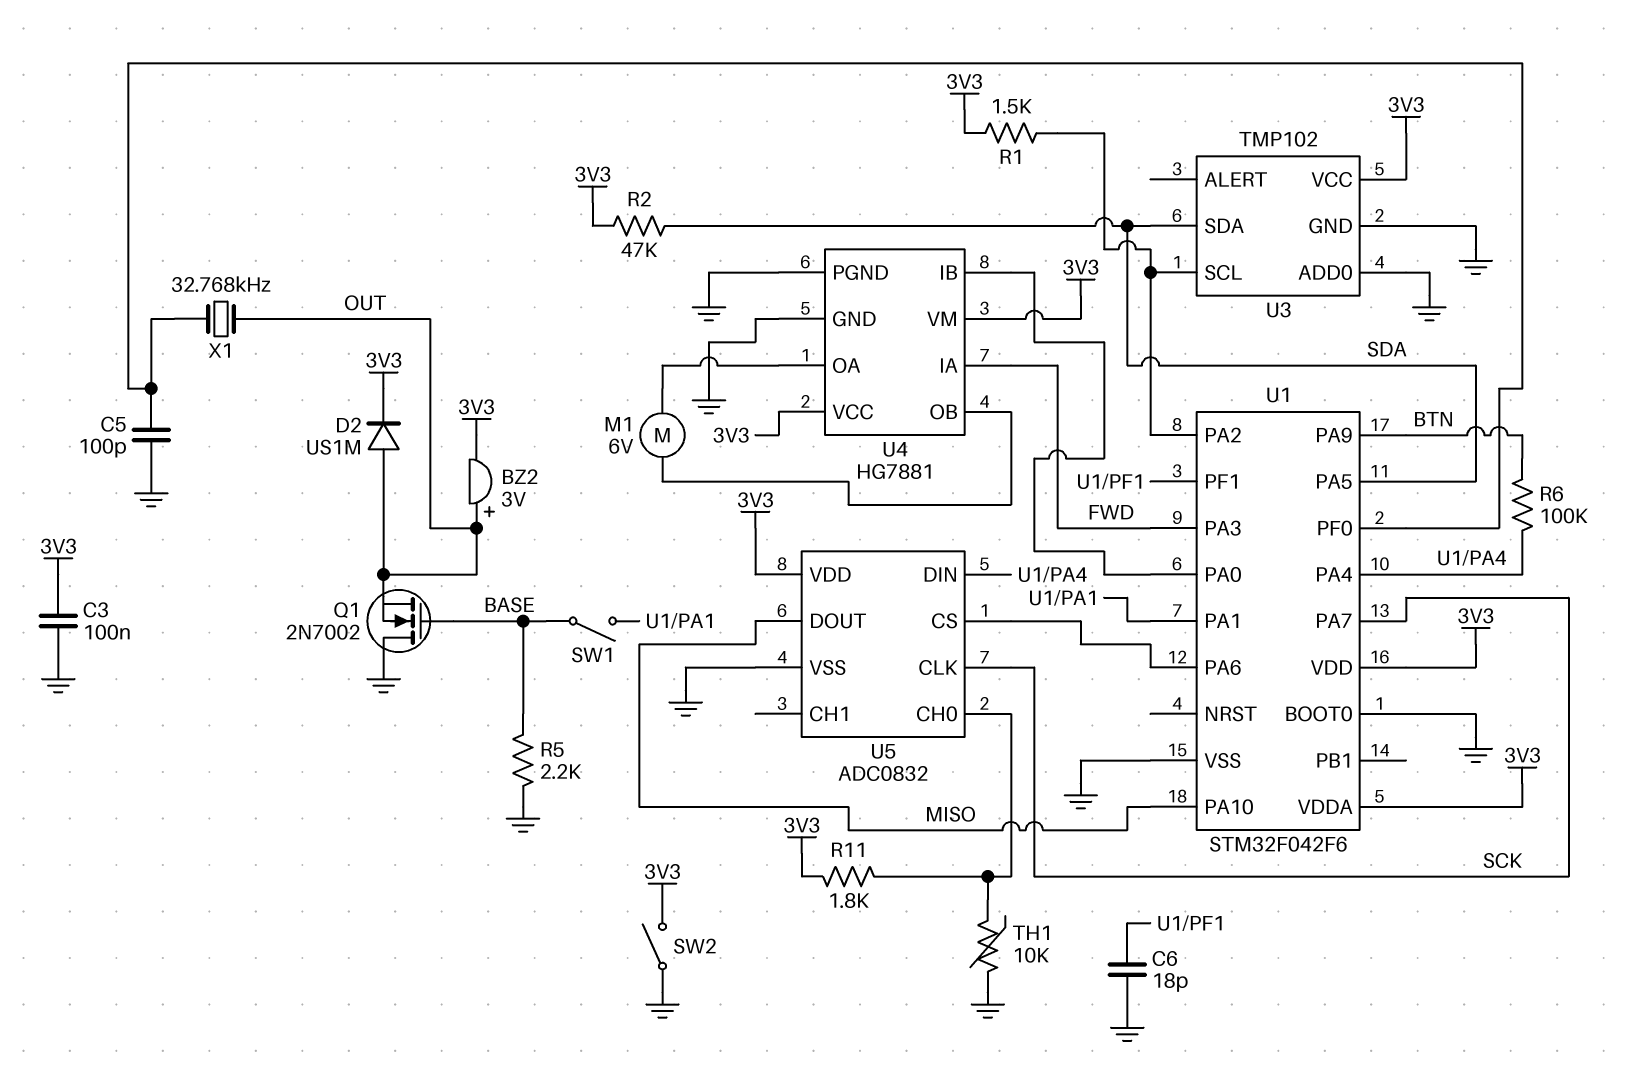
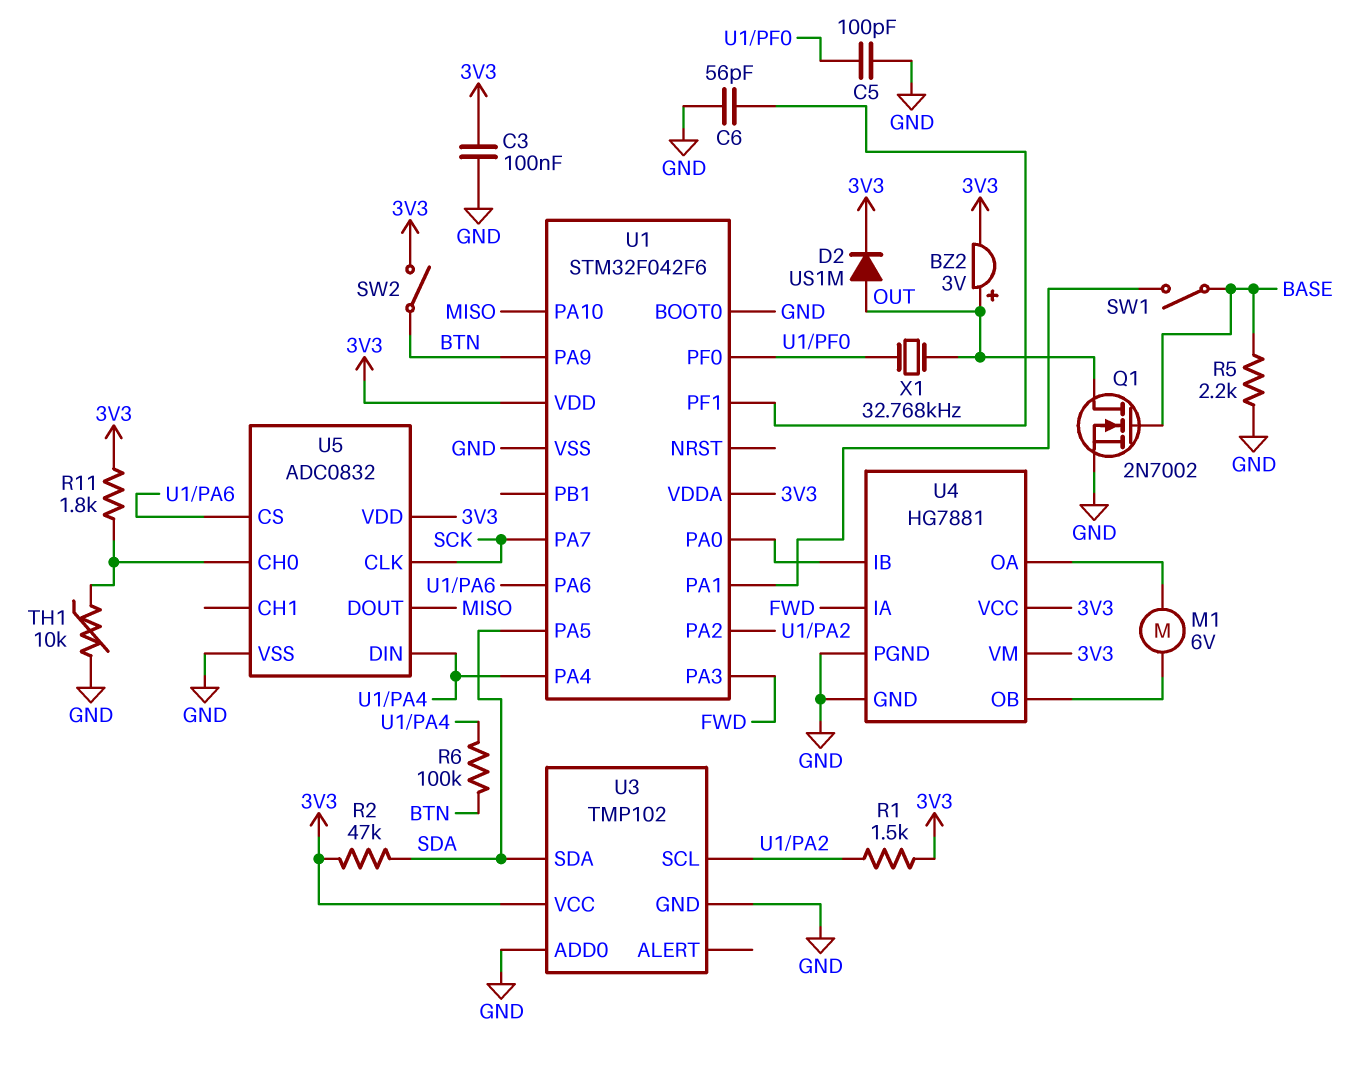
C6: 18pF (GND, U1/PF1) -> 56pF (GND, U1/PF1)
Q1: NMOS 2N7002 (G BASE, D GND, S OUT) -> NMOS 2N7002 (G BASE, D OUT, S GND)
SW2: switch (3V3, GND) -> switch (3V3, BTN)

